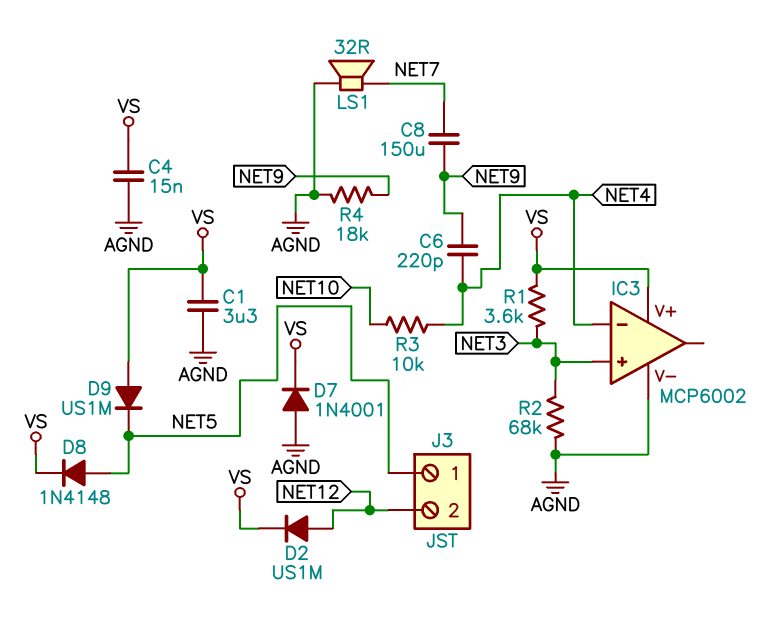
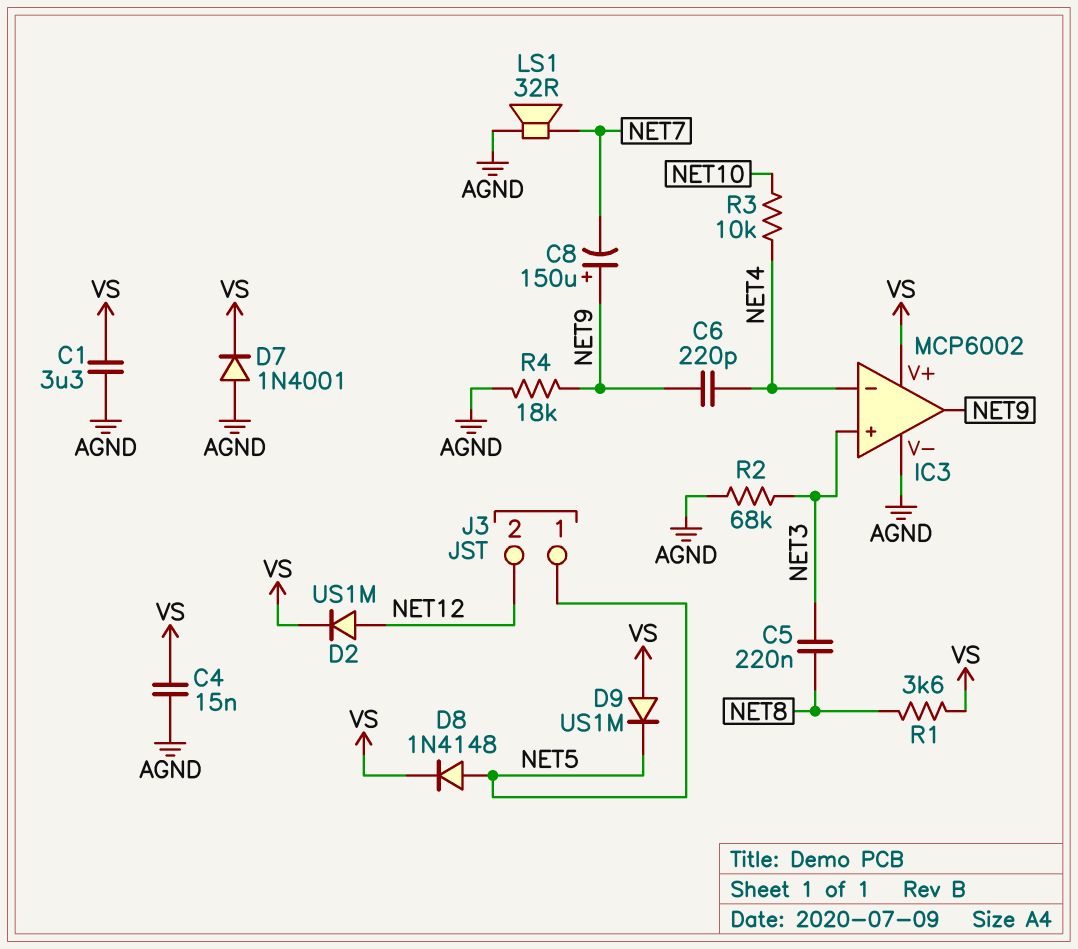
C5: none -> 220nF (NET3, NET8)
C8: 150uF (NET7, NET9) -> 150uF (plus NET9, minus NET7)
IC3 pin out: none -> NET9
R1: 3.6k (NET3, VS) -> 3.6k (NET8, VS)

